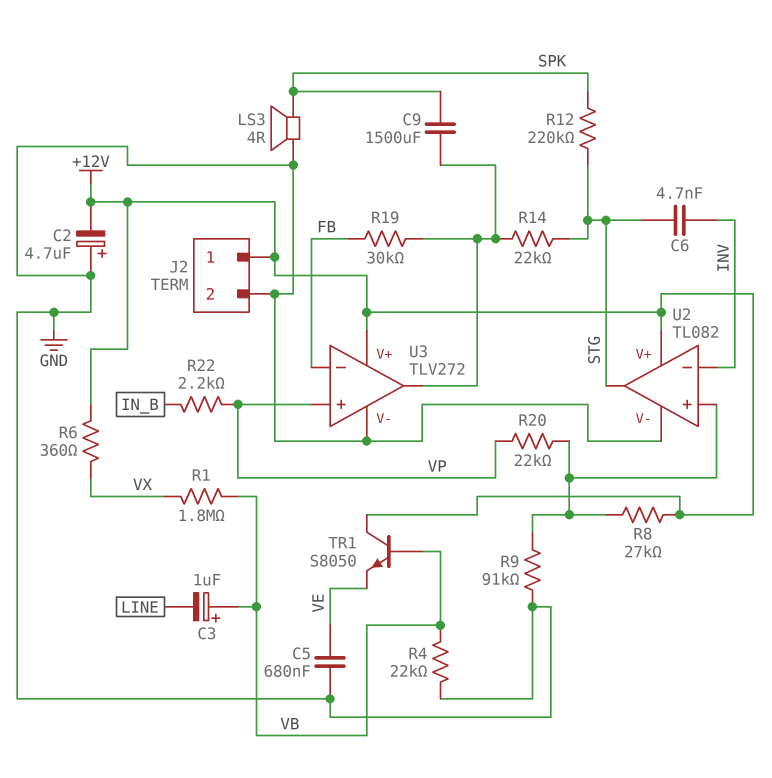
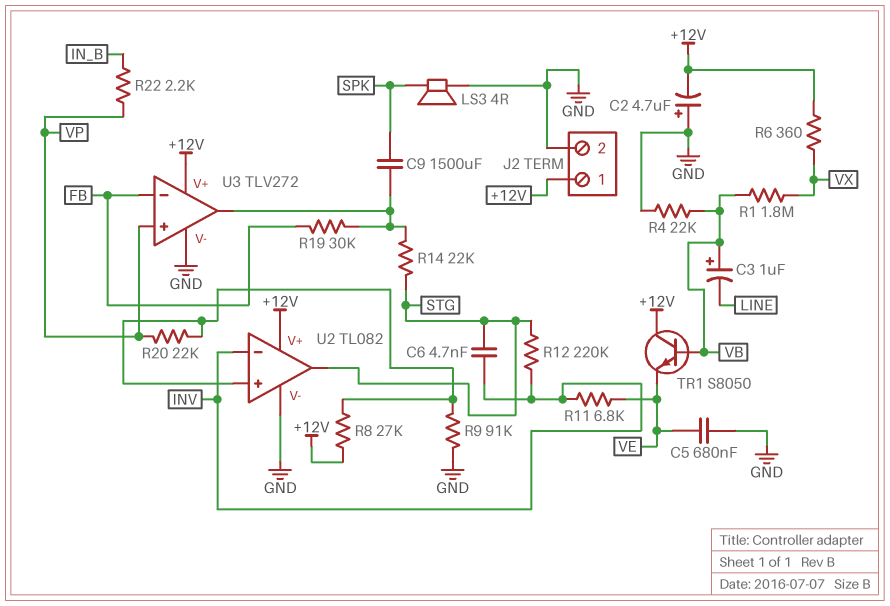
R11: none -> 6.8k (INV, VE)
R12: 220k (SPK, STG) -> 220k (INV, STG)

